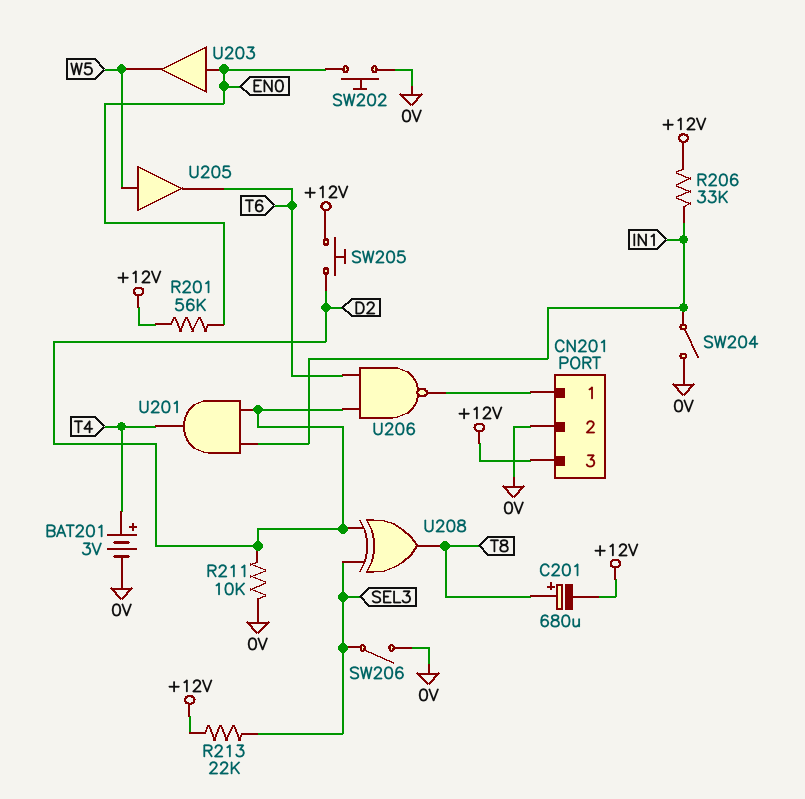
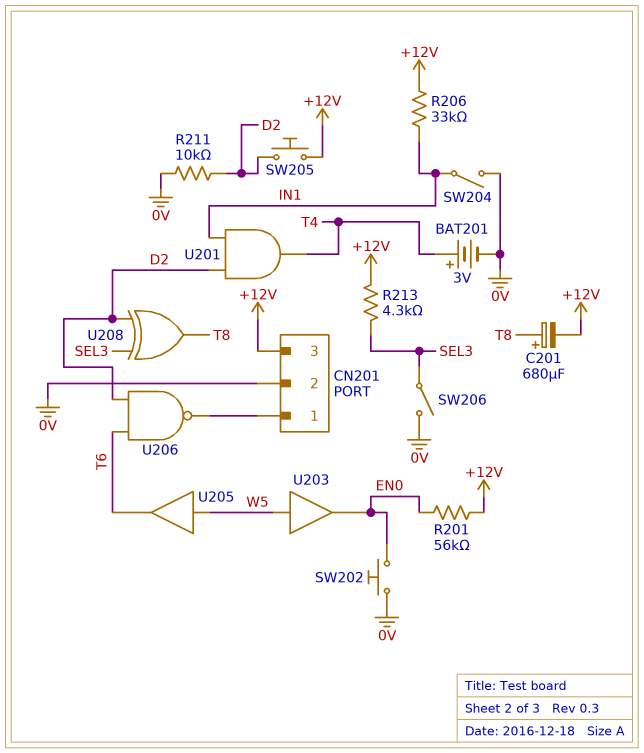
R213: 22k (+12V, SEL3) -> 4.3k (+12V, SEL3)
U203: buffer (in EN0, out W5) -> buffer (in W5, out EN0)

